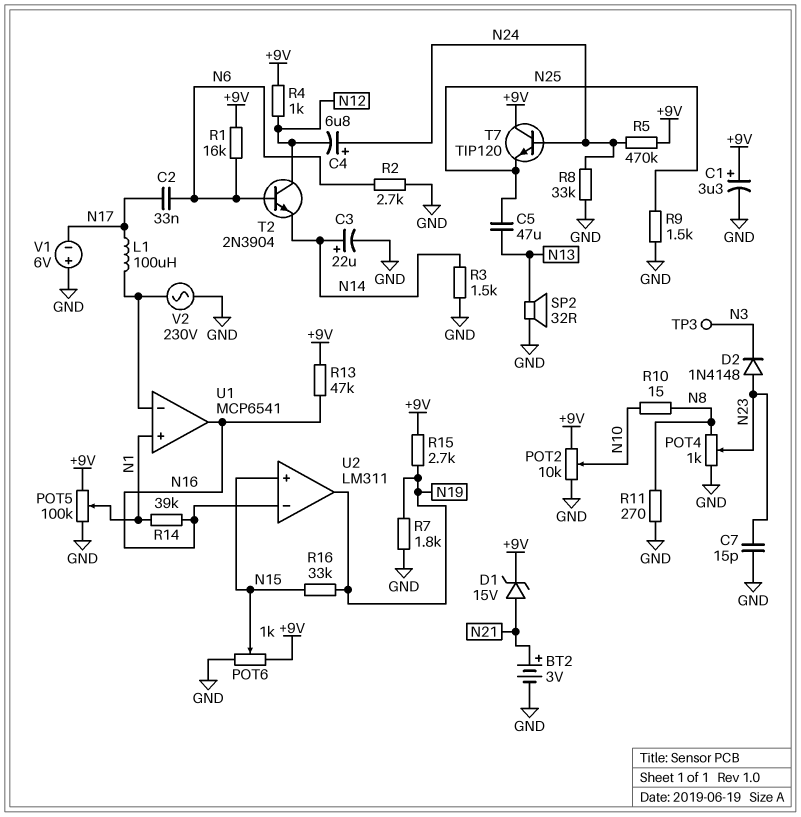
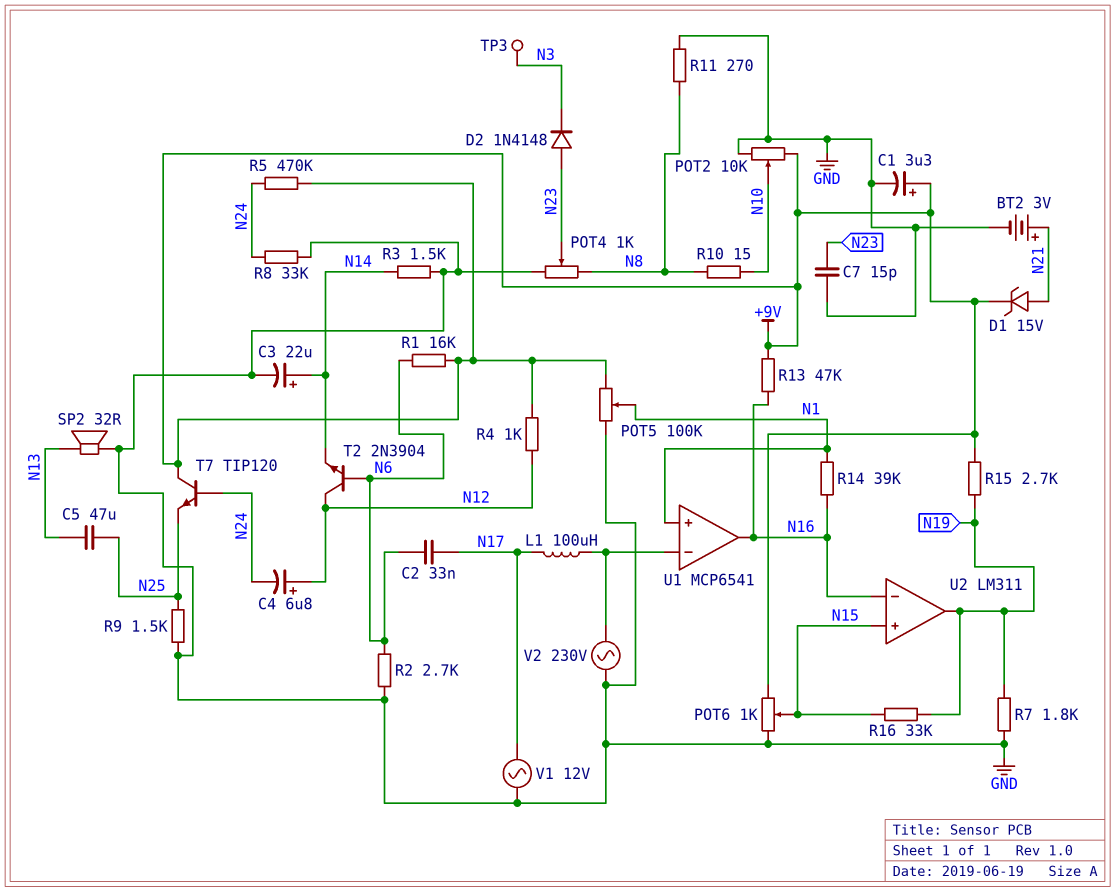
C4: 6.8uF (plus N24, minus N12) -> 6.8uF (plus N12, minus N24)
V1: 6V (plus GND, minus N17) -> AC 12V (GND, N17)

